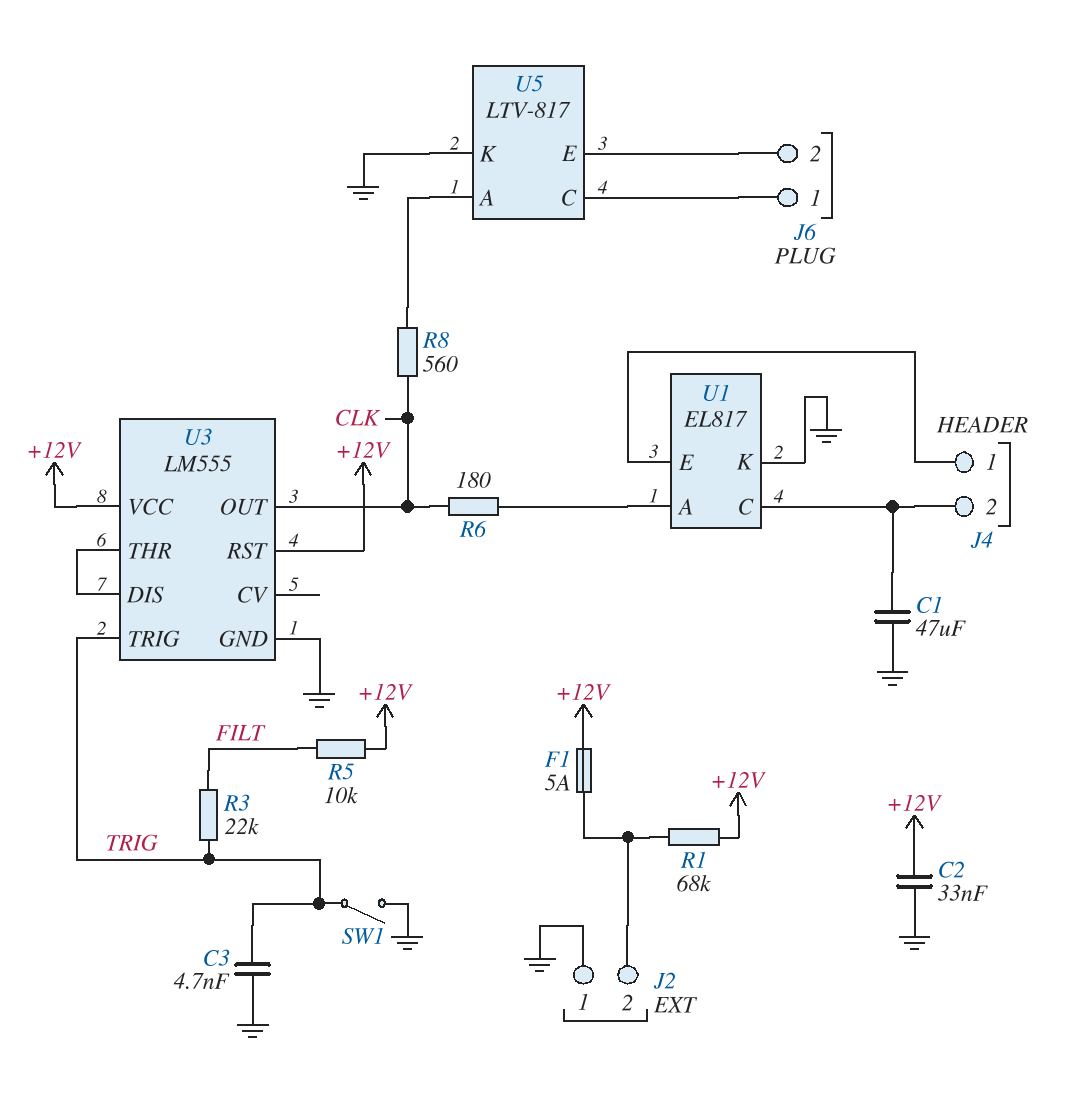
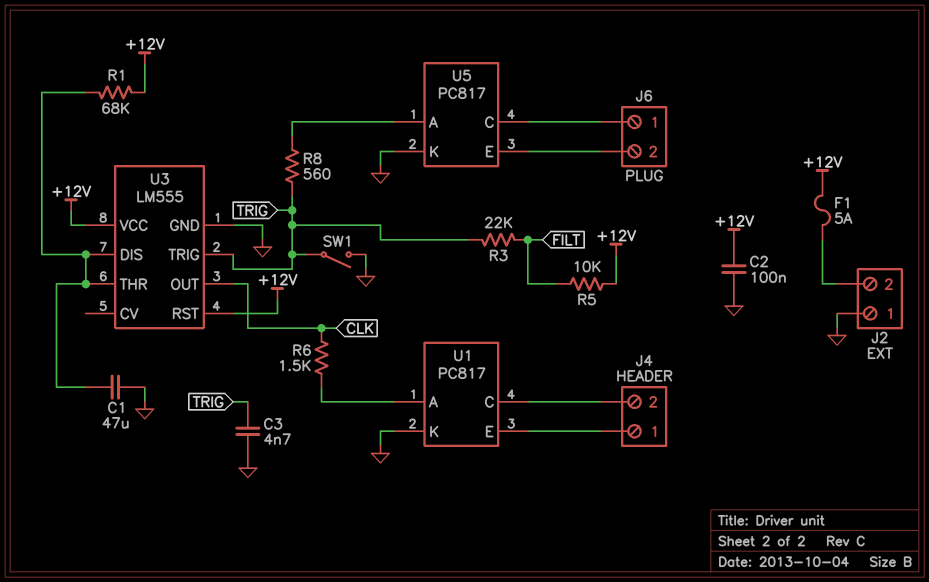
C1: 47uF (GND, J4/2) -> 47uF (GND, U3/DIS)
C2: 33nF (+12V, GND) -> 100nF (+12V, GND)
R1: 68k (+12V, J2/2) -> 68k (+12V, U3/DIS)
R6: 180 (CLK, U1/A) -> 1.5k (CLK, U1/A)
R8: 560 (CLK, U5/A) -> 560 (TRIG, U5/A)
U1: EL817 -> PC817
U5: LTV-817 -> PC817

